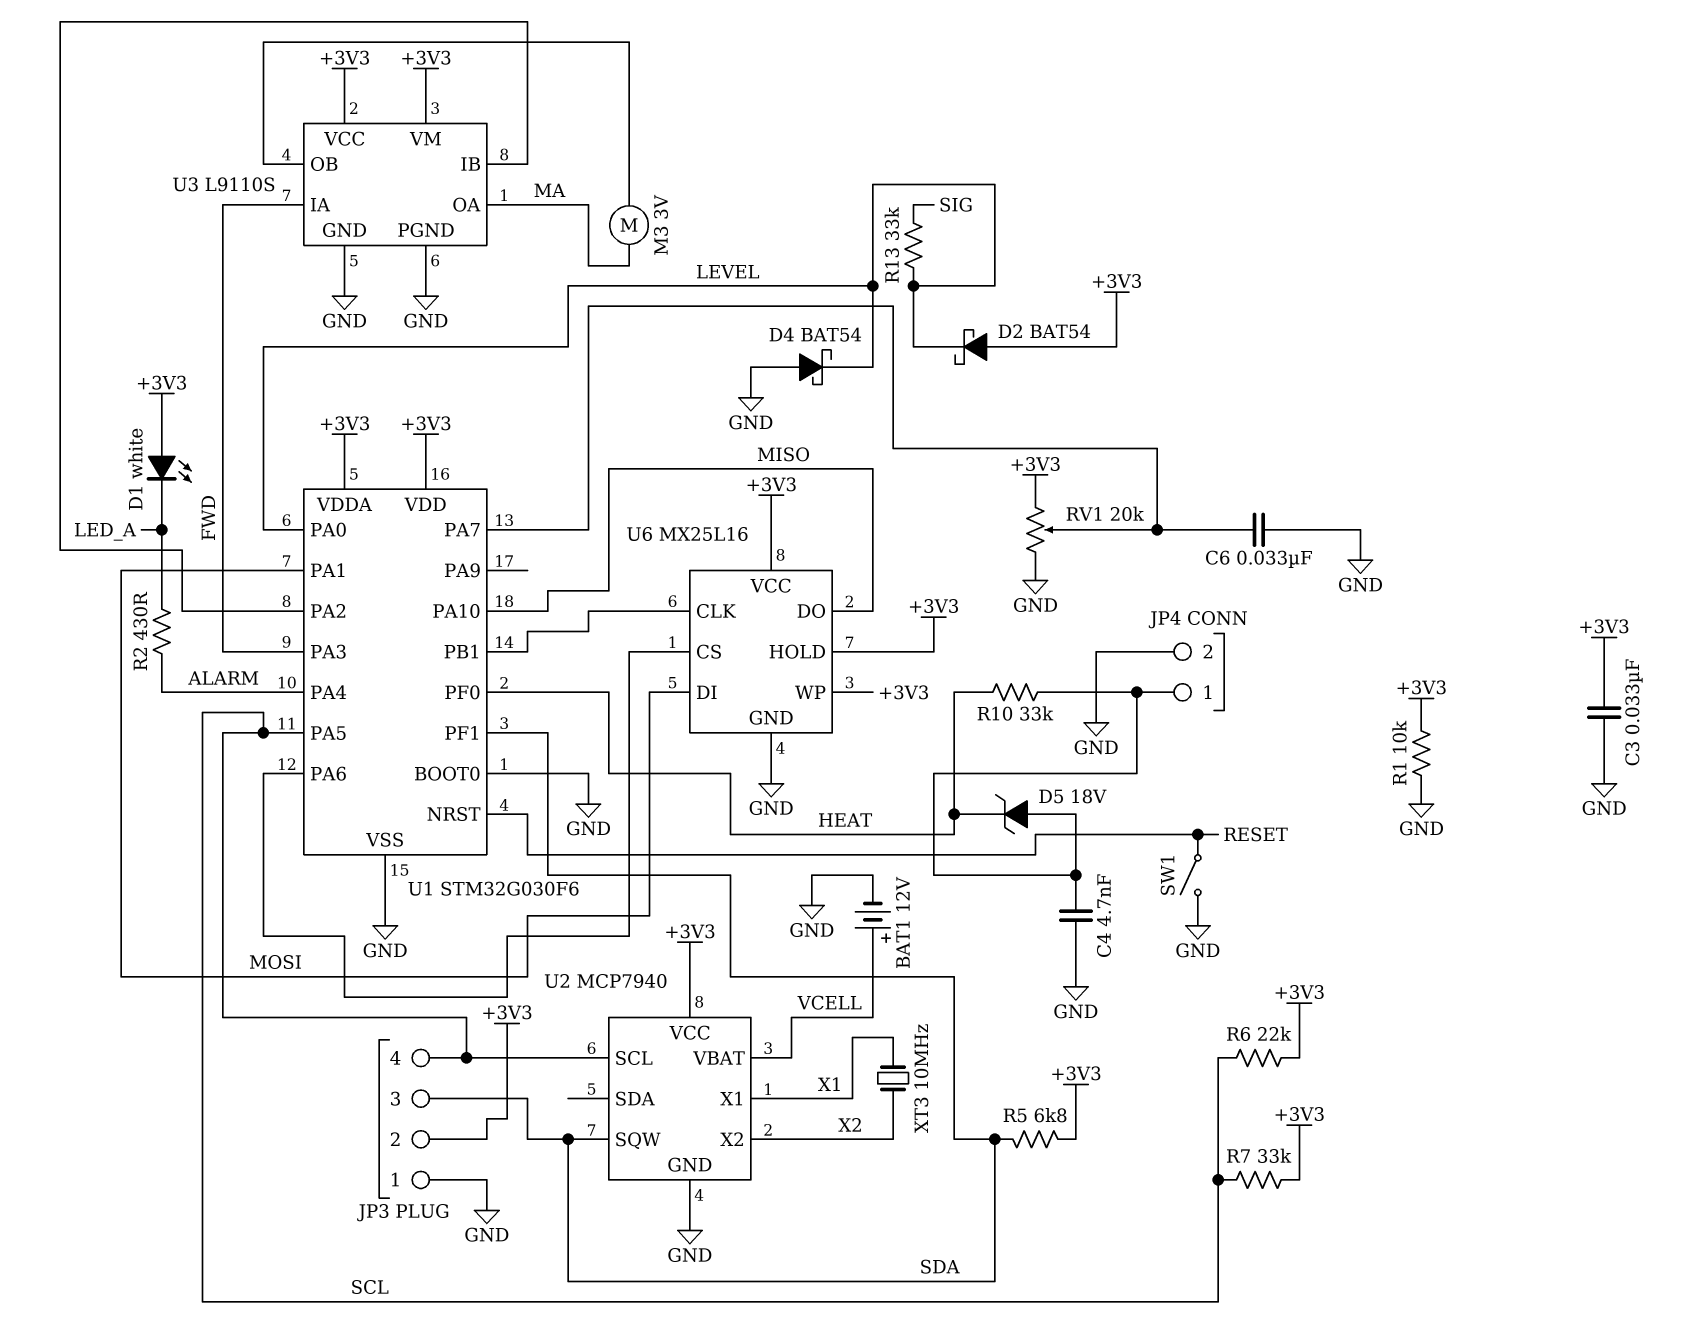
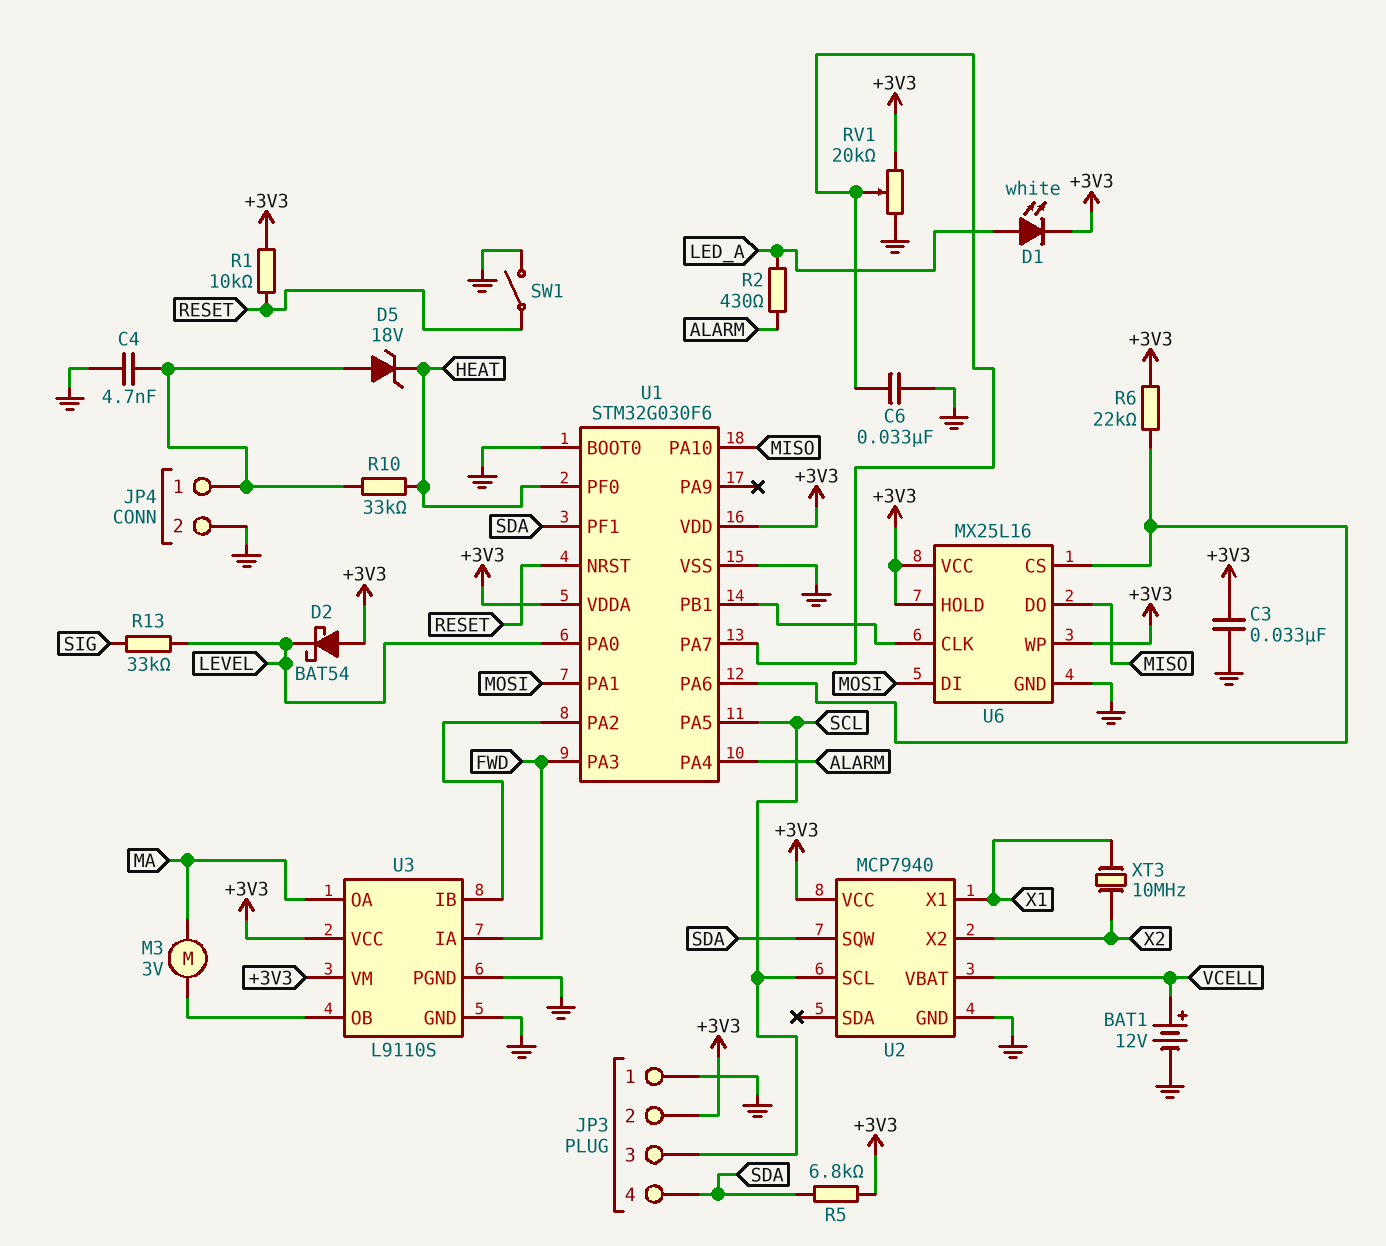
D1: LED white (A +3V3, K LED_A) -> LED white (A LED_A, K +3V3)
D4: schottky BAT54 (A GND, K LEVEL) -> none
JP3 pin 3: SDA -> SCL
JP3 pin 4: SCL -> SDA
R1: 10k (+3V3, GND) -> 10k (+3V3, RESET)
R6: 22k (+3V3, SCL) -> 22k (+3V3, U1/PA6)
R7: 33k (+3V3, SCL) -> none

